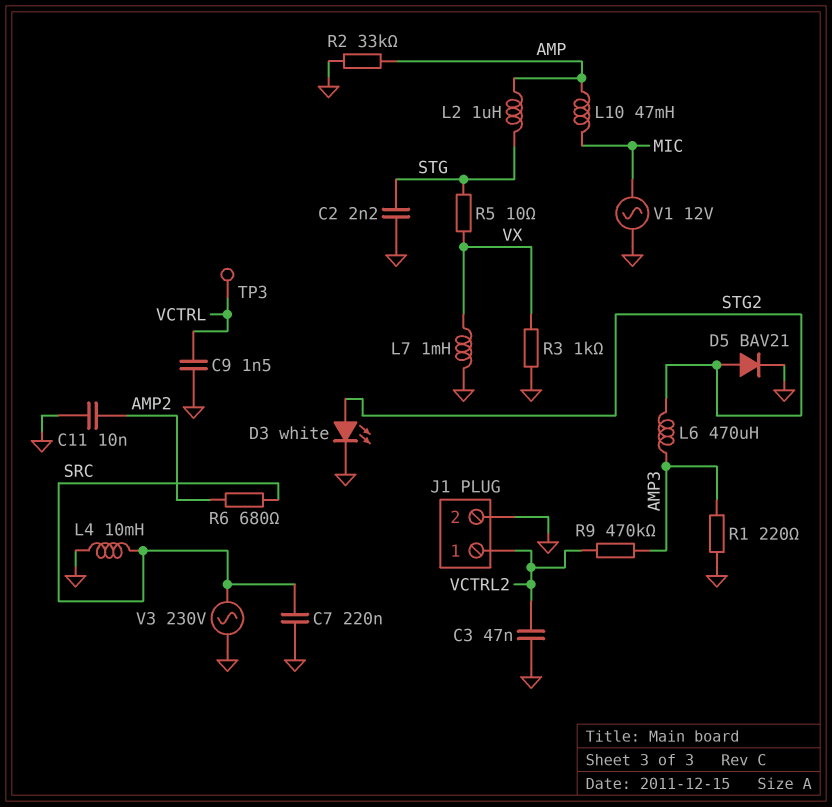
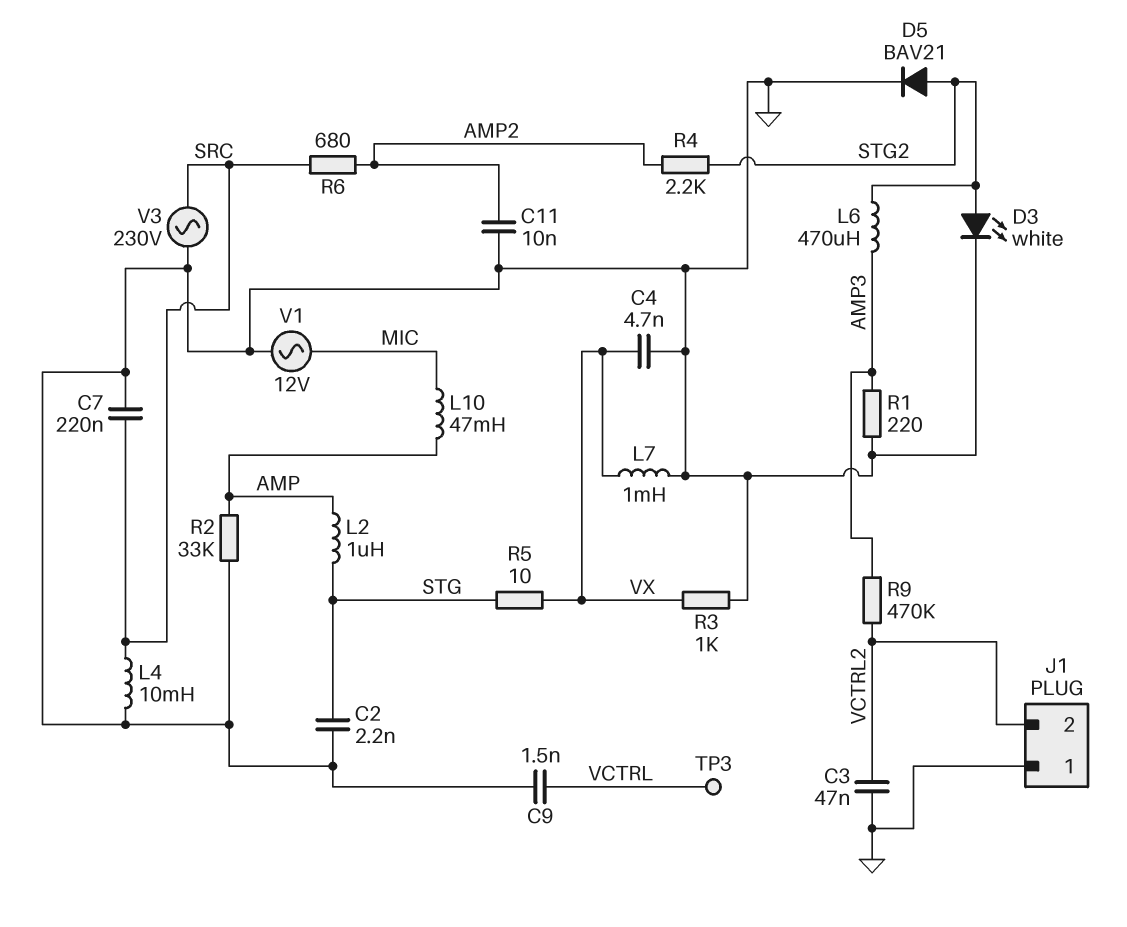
C4: none -> 4.7nF (GND, VX)
J1 pin 1: VCTRL2 -> GND
J1 pin 2: GND -> VCTRL2
R4: none -> 2.2k (AMP2, STG2)

